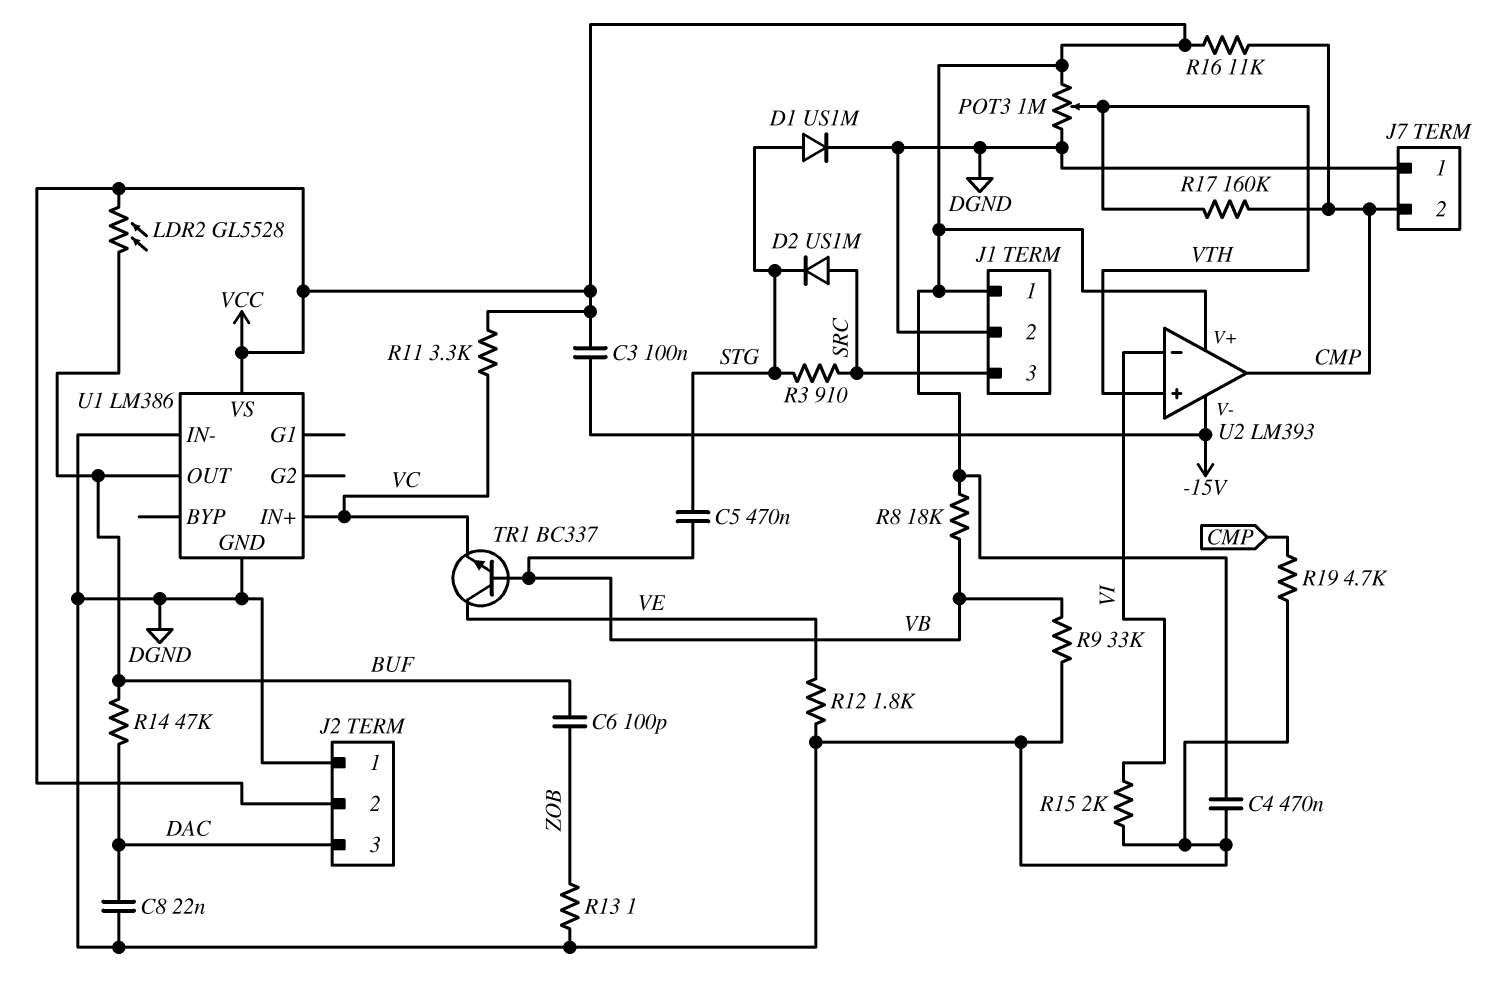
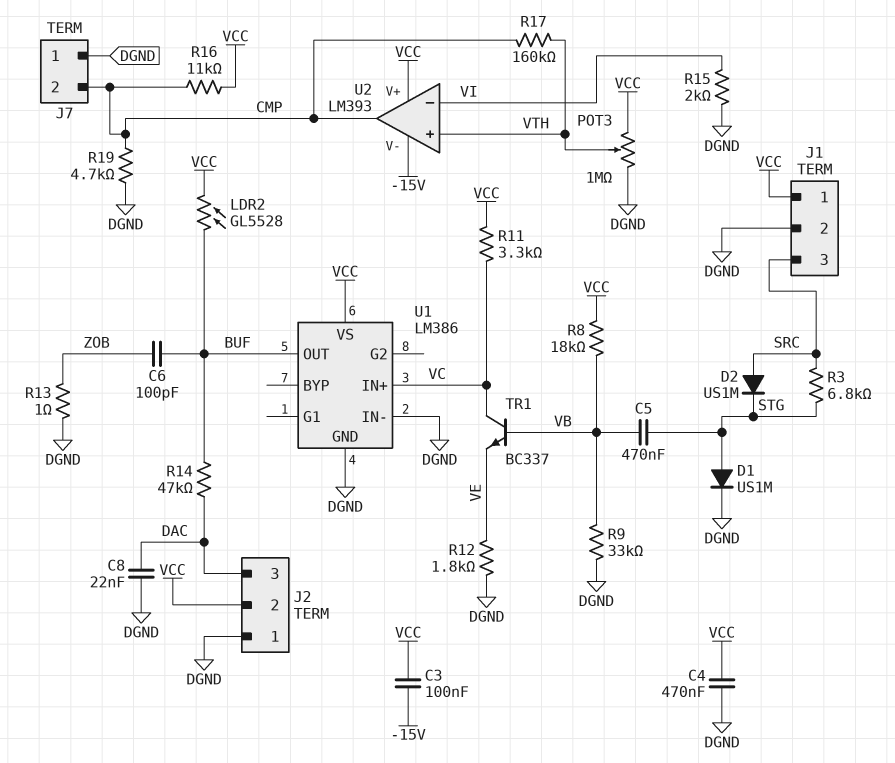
R3: 910 (SRC, STG) -> 6.8k (SRC, STG)
TR1: NPN BC337 (B VB, C VE, E VC) -> NPN BC337 (B VB, C VC, E VE)

